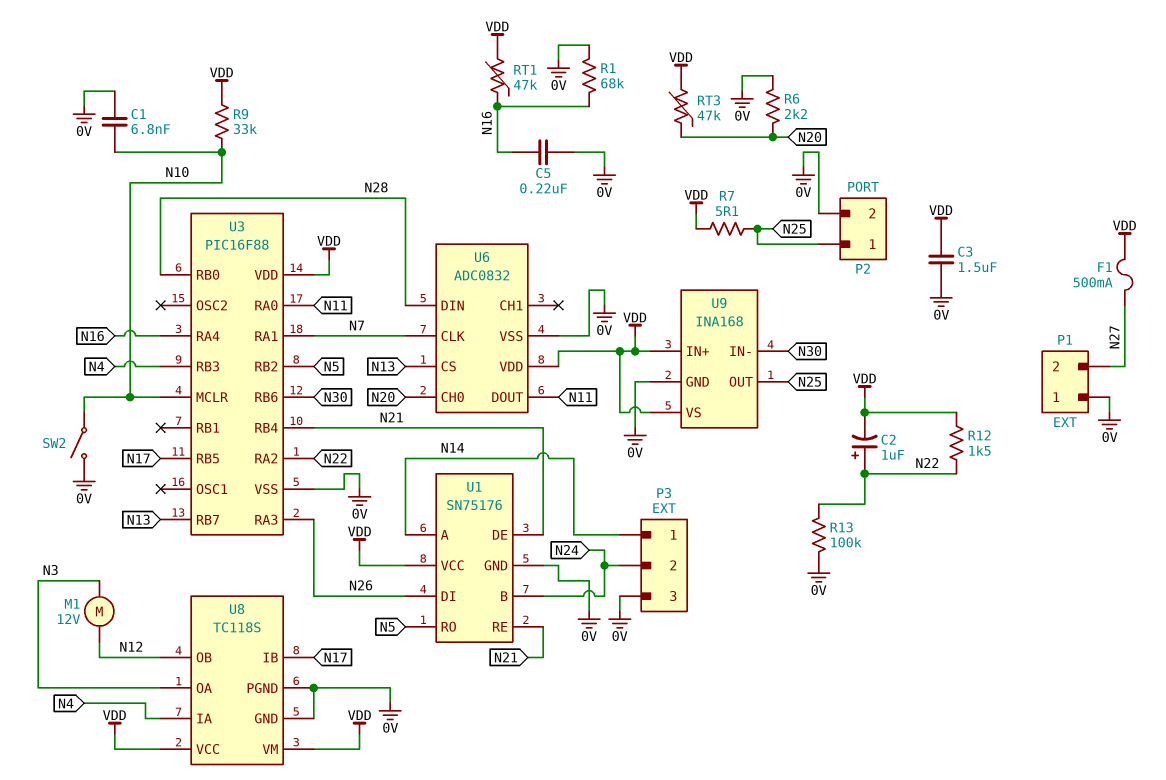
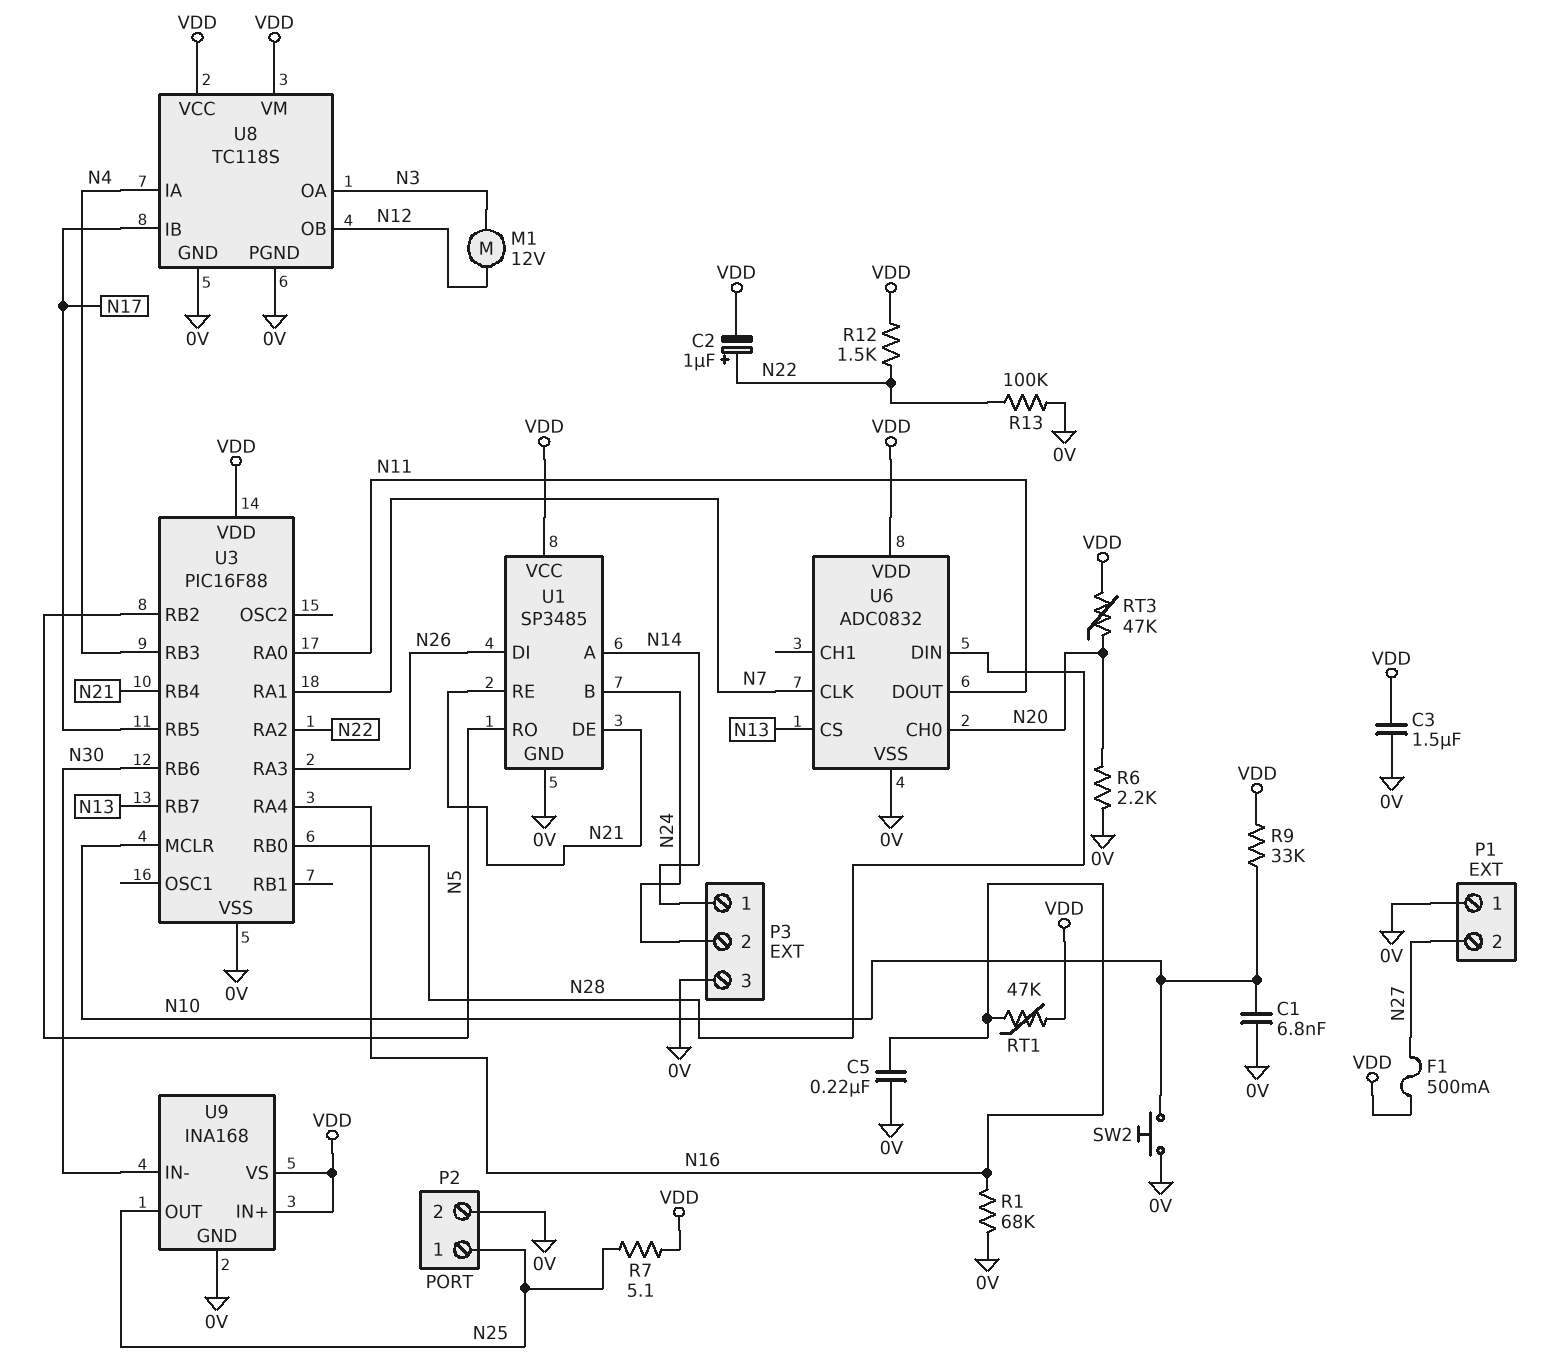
SW2: switch (0V, N10) -> button (0V, N10)
U1: SN75176 -> SP3485

